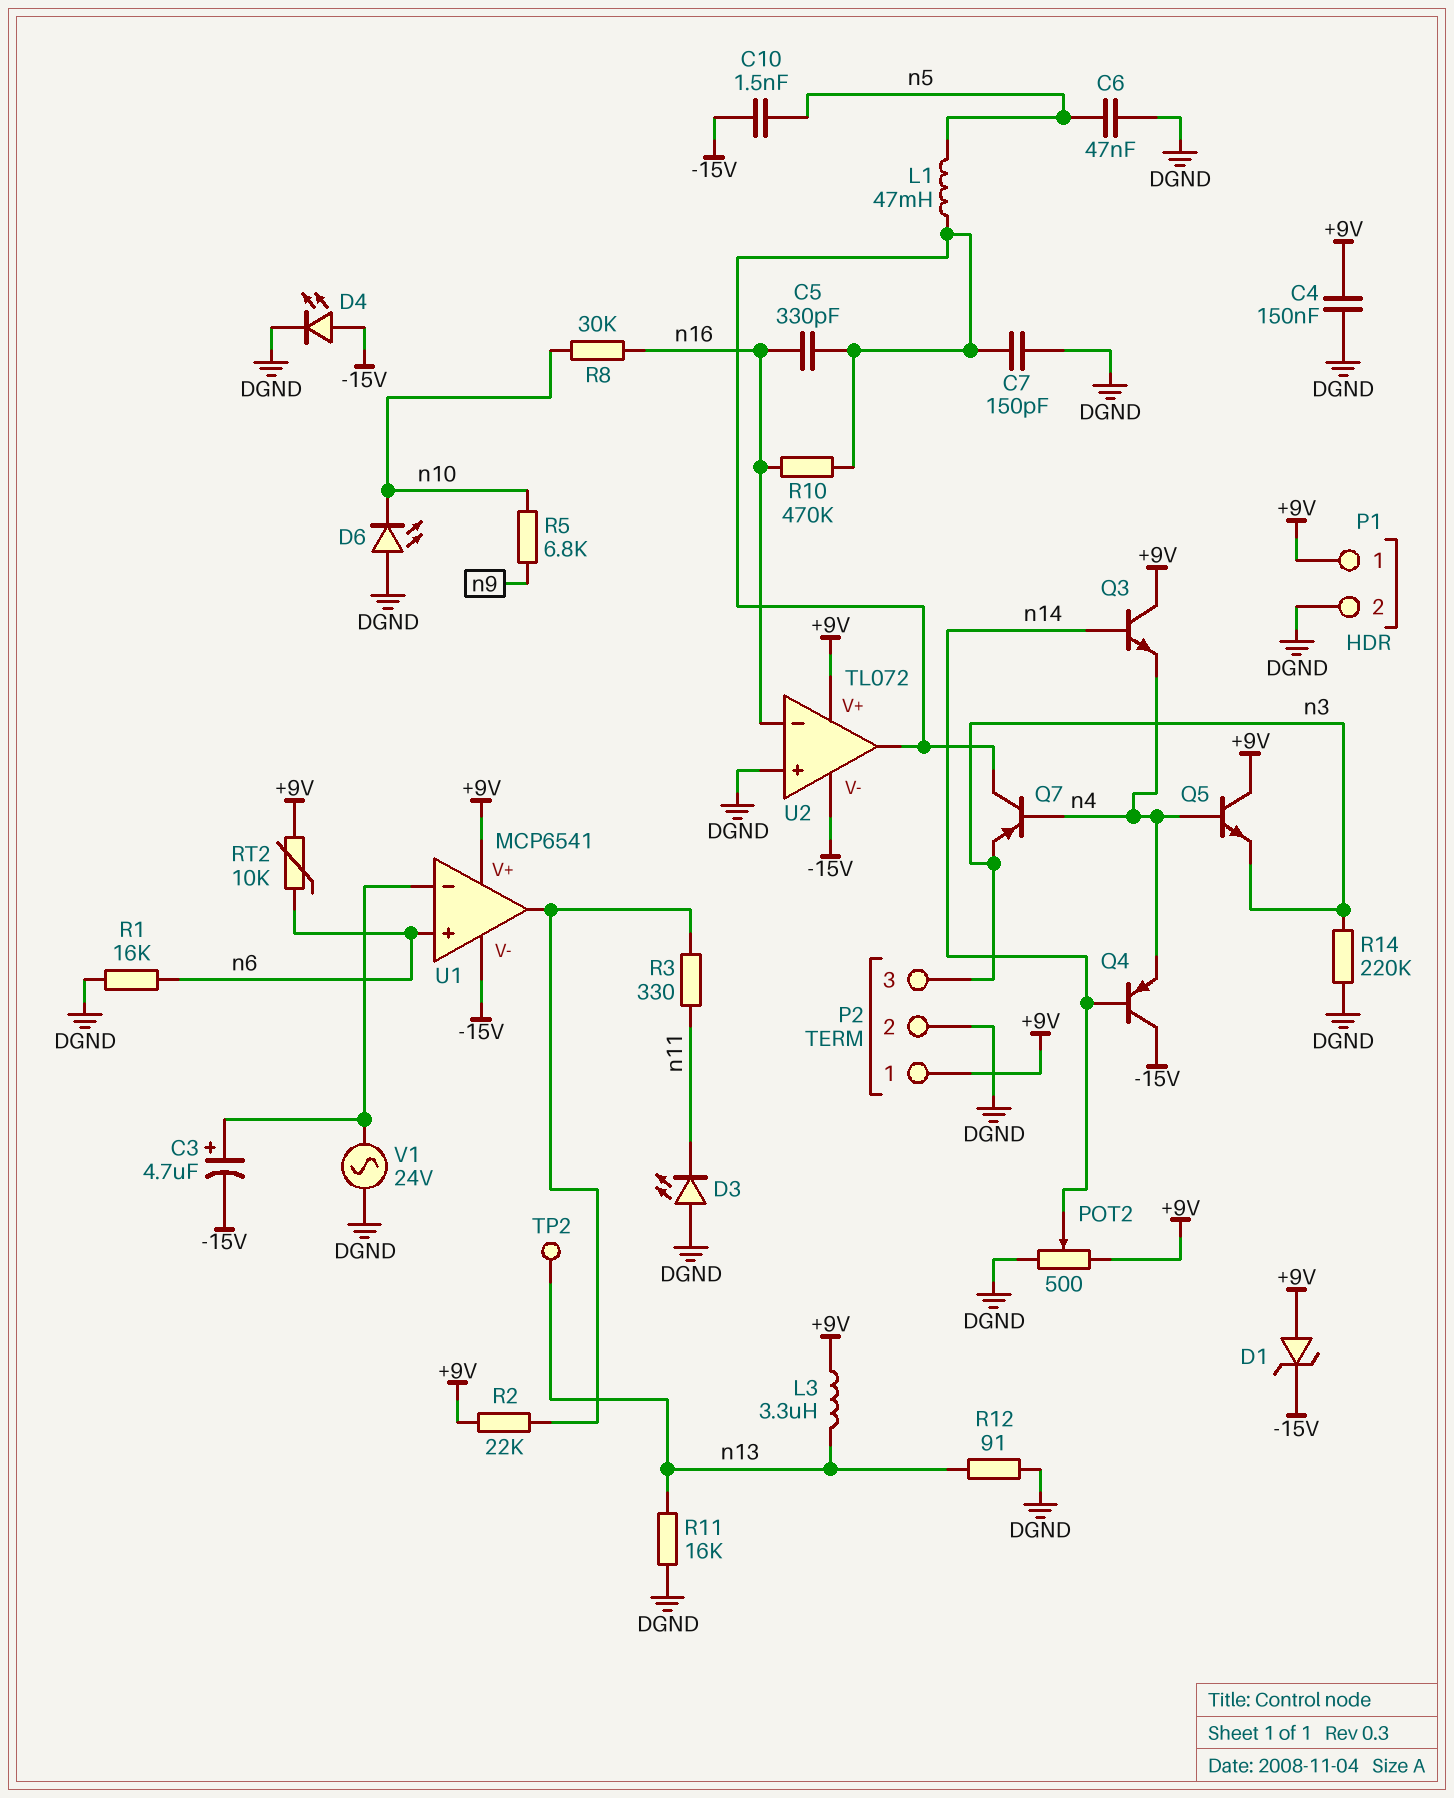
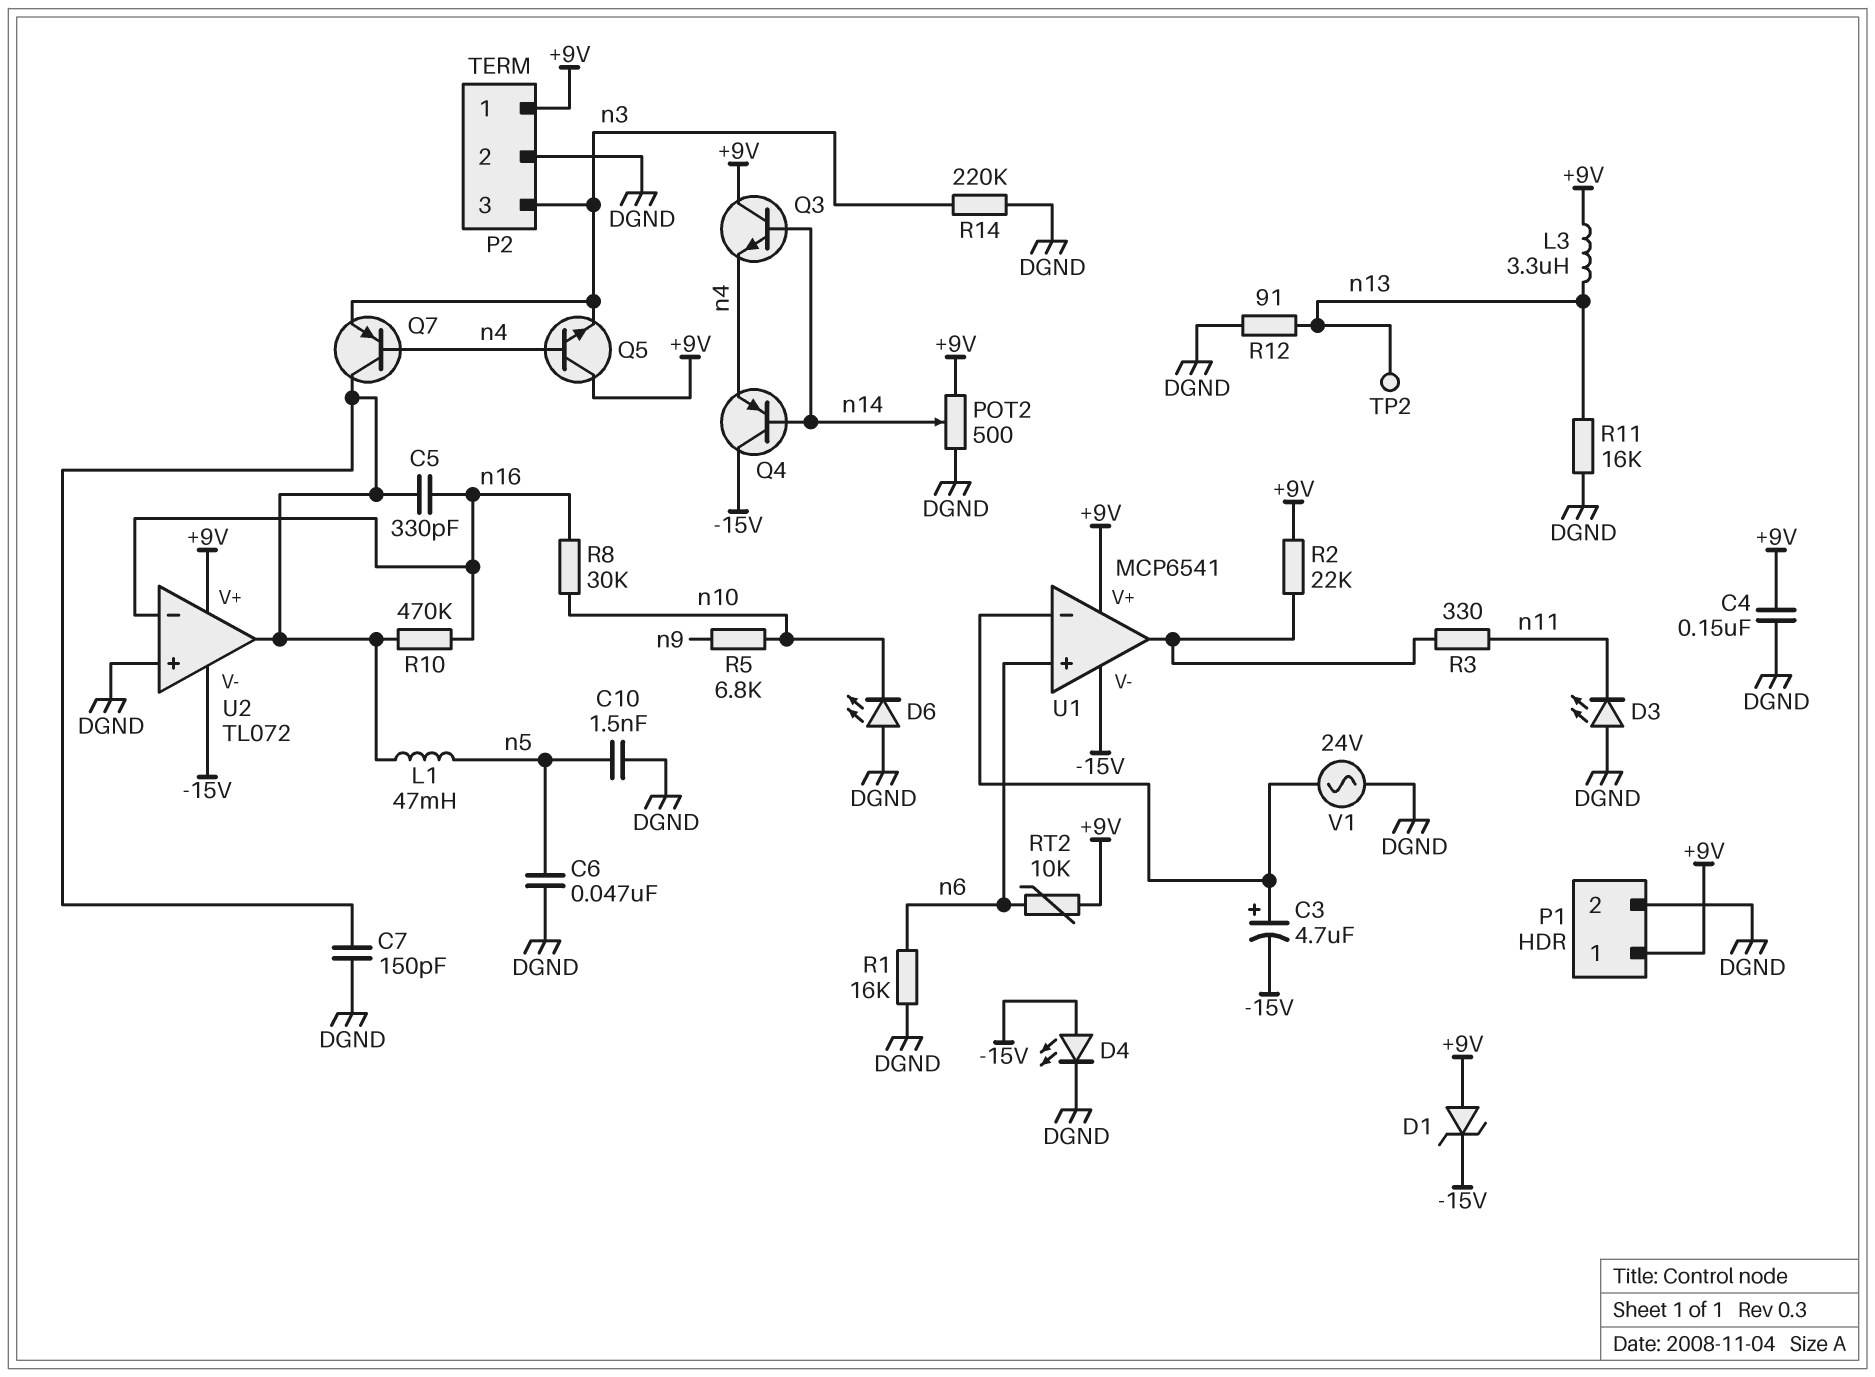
C10: 1.5nF (-15V, n5) -> 1.5nF (DGND, n5)

